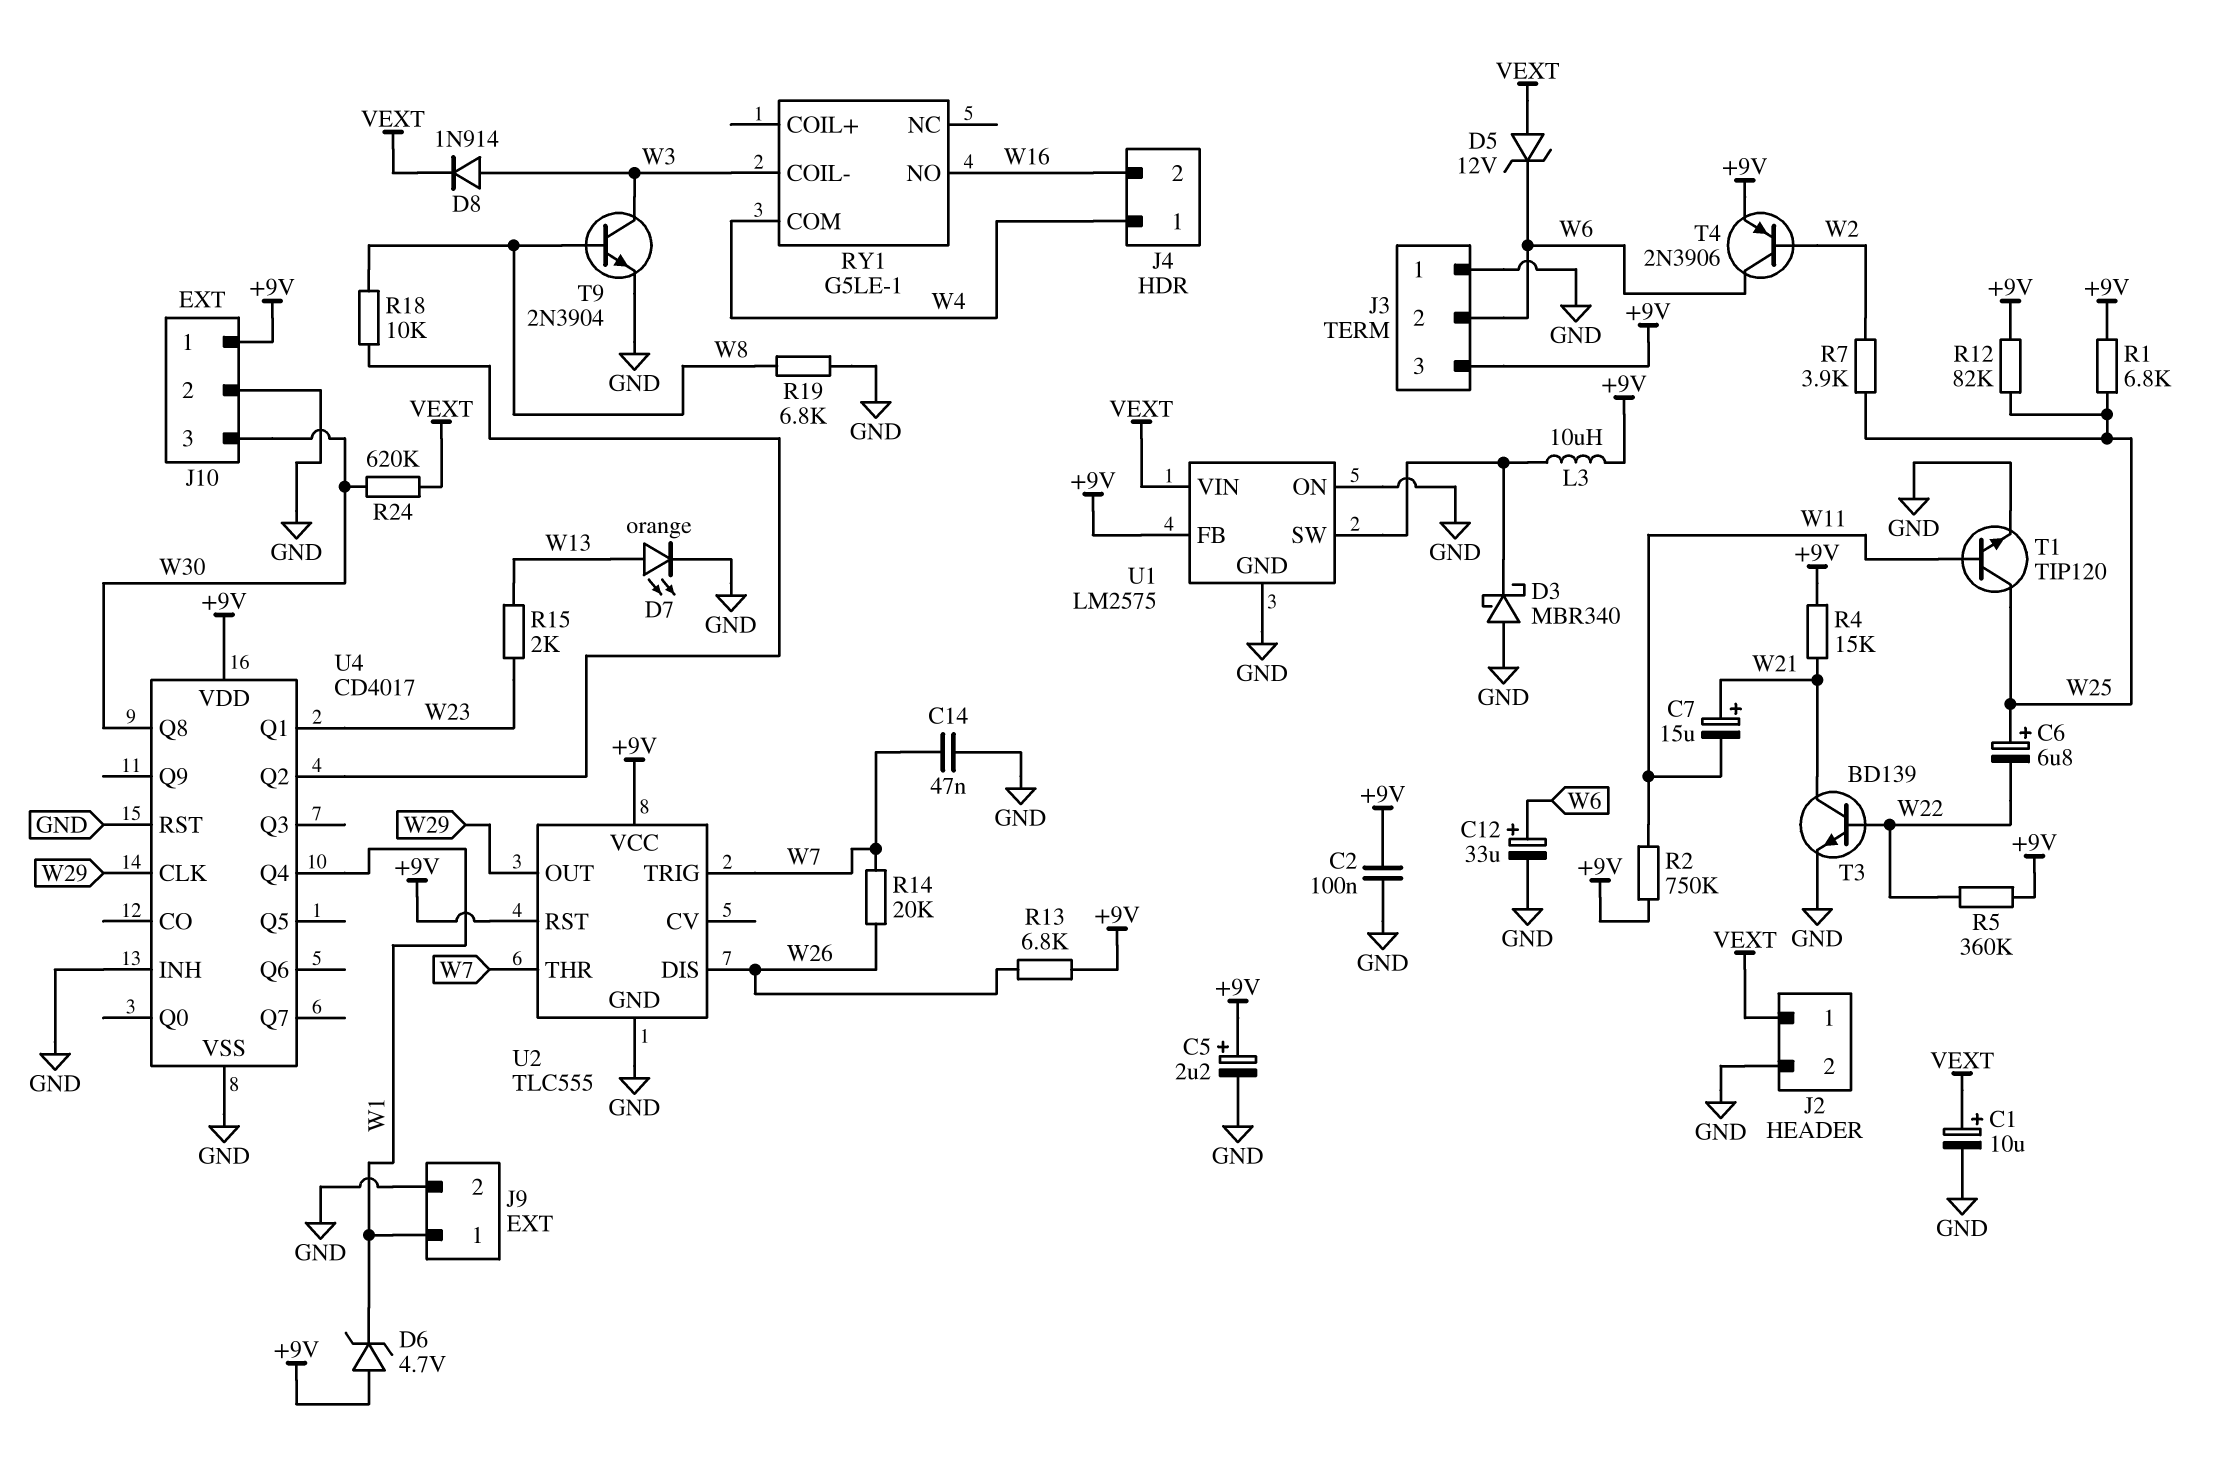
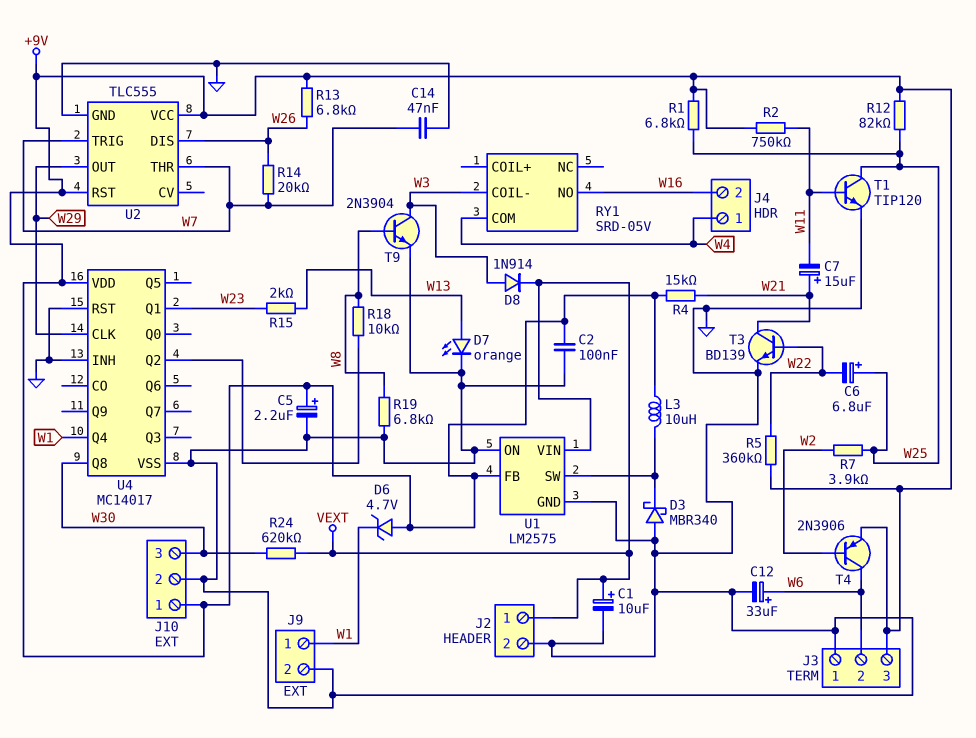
D5: zener 12V (A VEXT, K W6) -> none
RY1: G5LE-1 -> SRD-05V
U4: CD4017 -> MC14017

